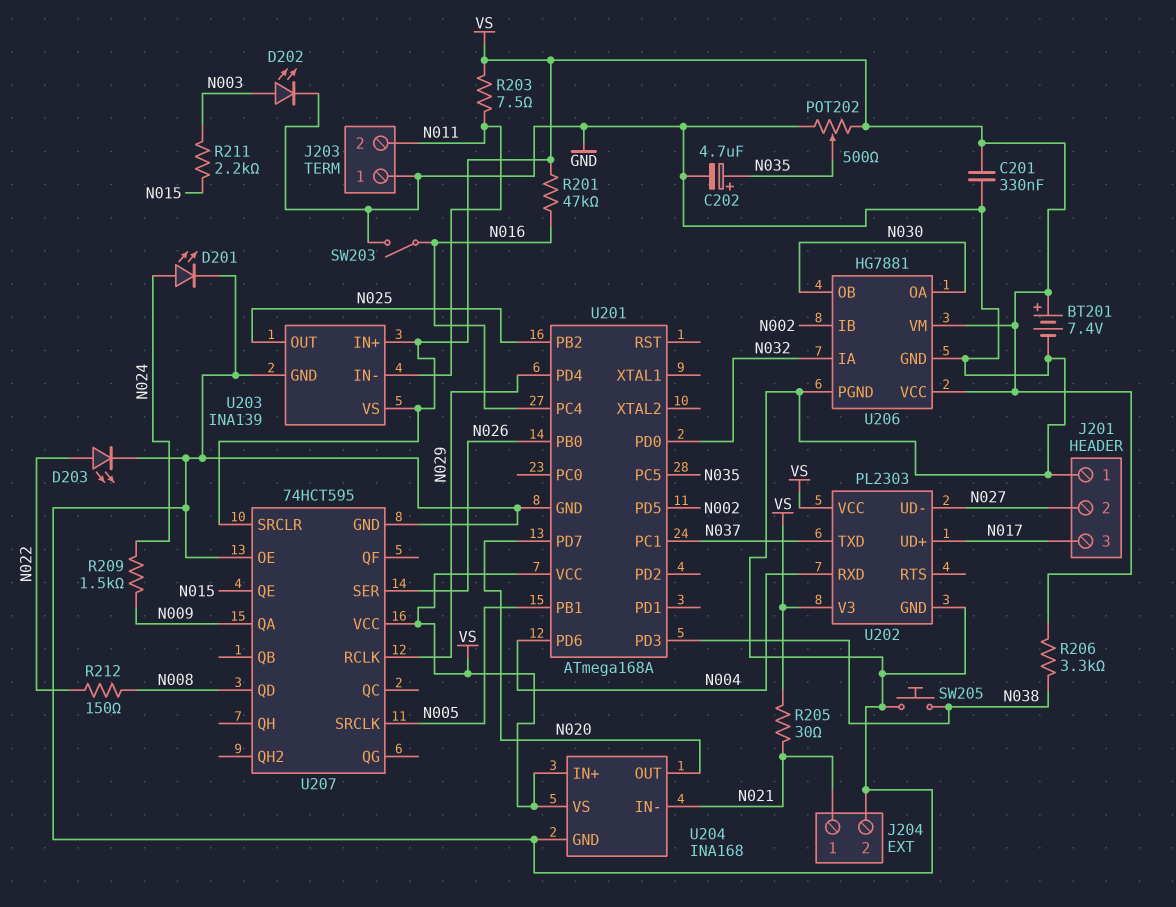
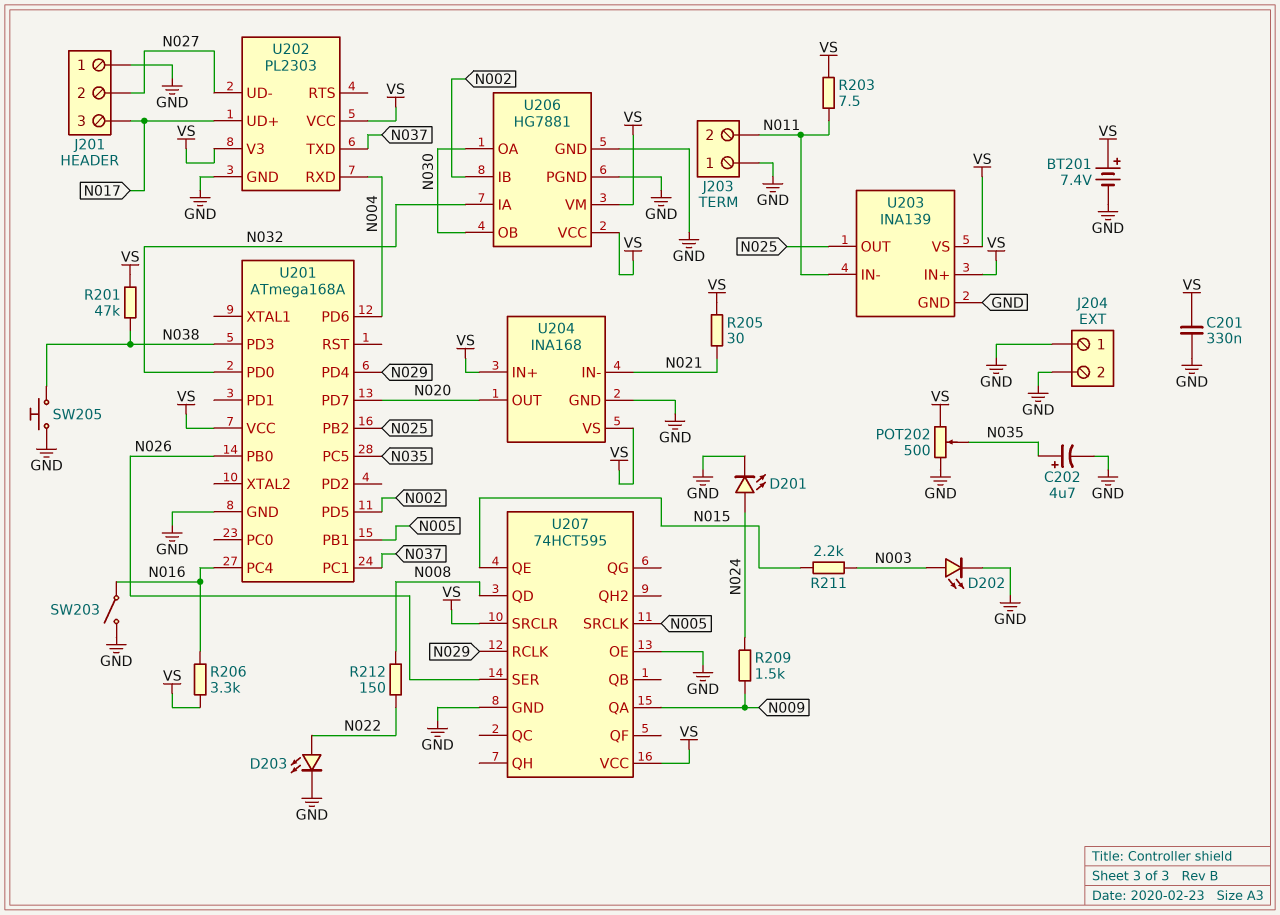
J204 pin 1: N021 -> GND
R201: 47k (N016, VS) -> 47k (N038, VS)
R206: 3.3k (N038, VS) -> 3.3k (N016, VS)

